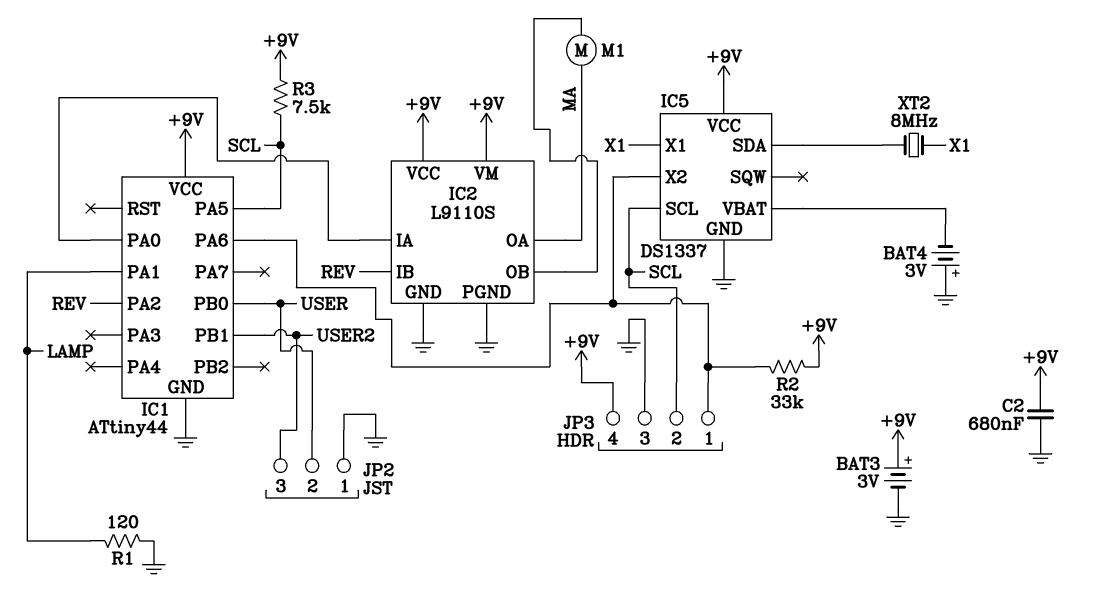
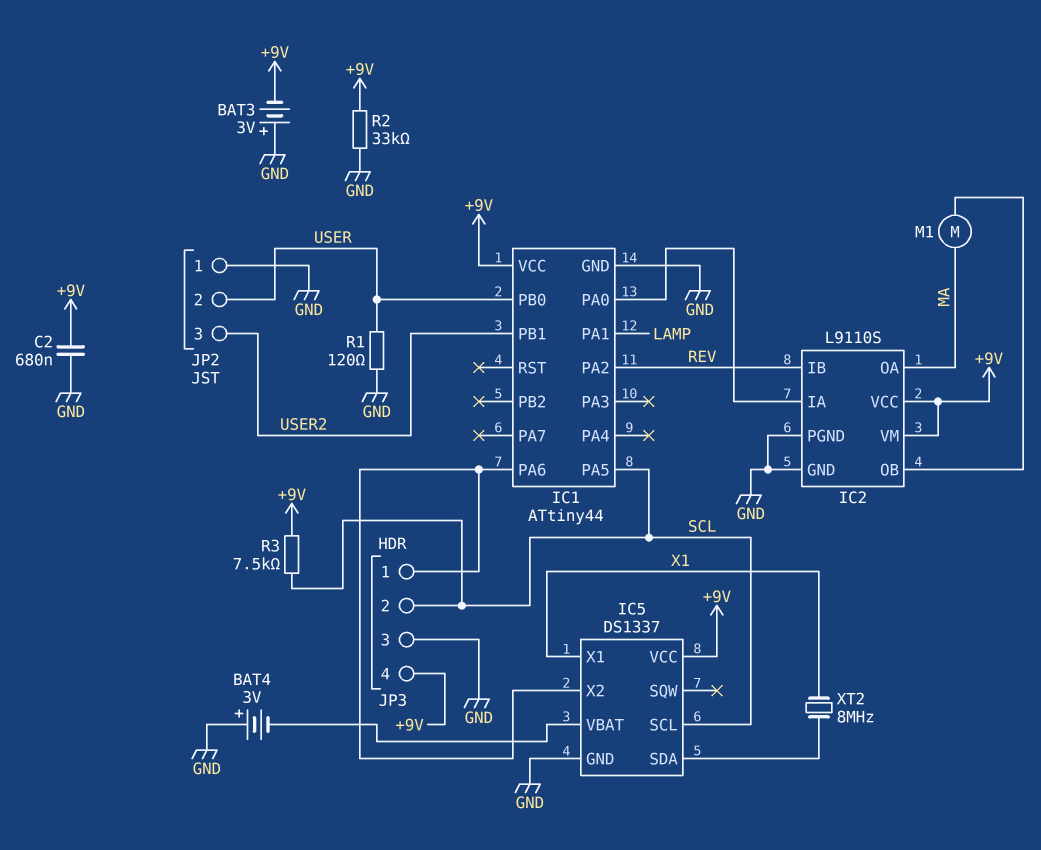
BAT3: 3V (plus +9V, minus GND) -> 3V (plus GND, minus +9V)
R1: 120 (GND, LAMP) -> 120 (GND, USER)
R2: 33k (+9V, IC1/PA6) -> 33k (+9V, GND)

